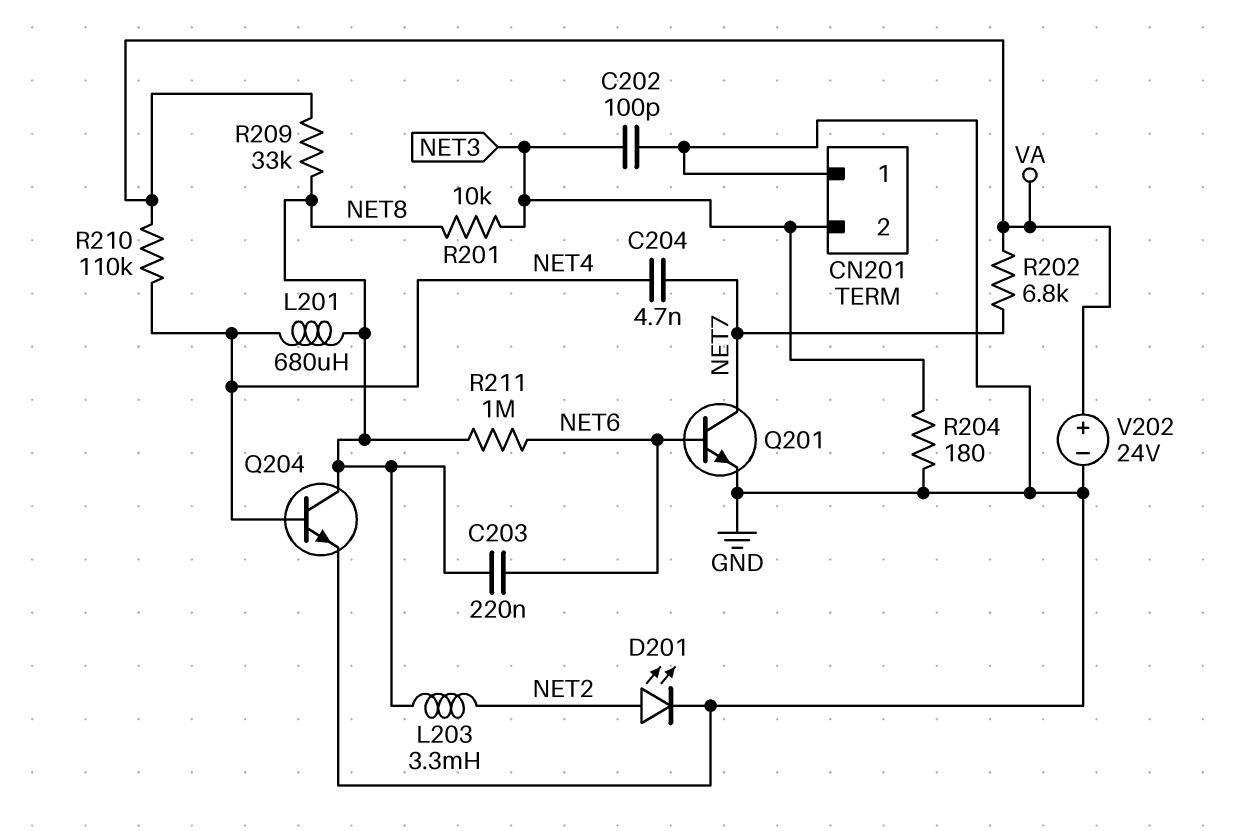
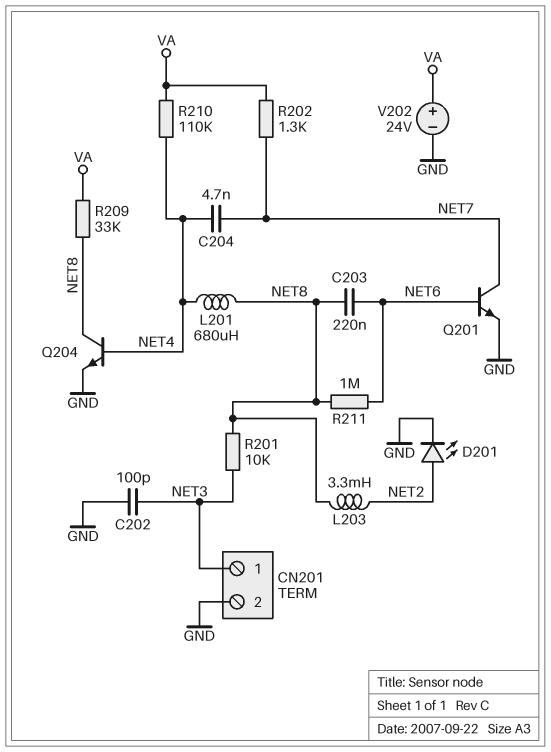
CN201 pin 1: GND -> NET3
CN201 pin 2: NET3 -> GND
R202: 6.8k (NET7, VA) -> 1.3k (NET7, VA)
R204: 180 (GND, NET3) -> none

